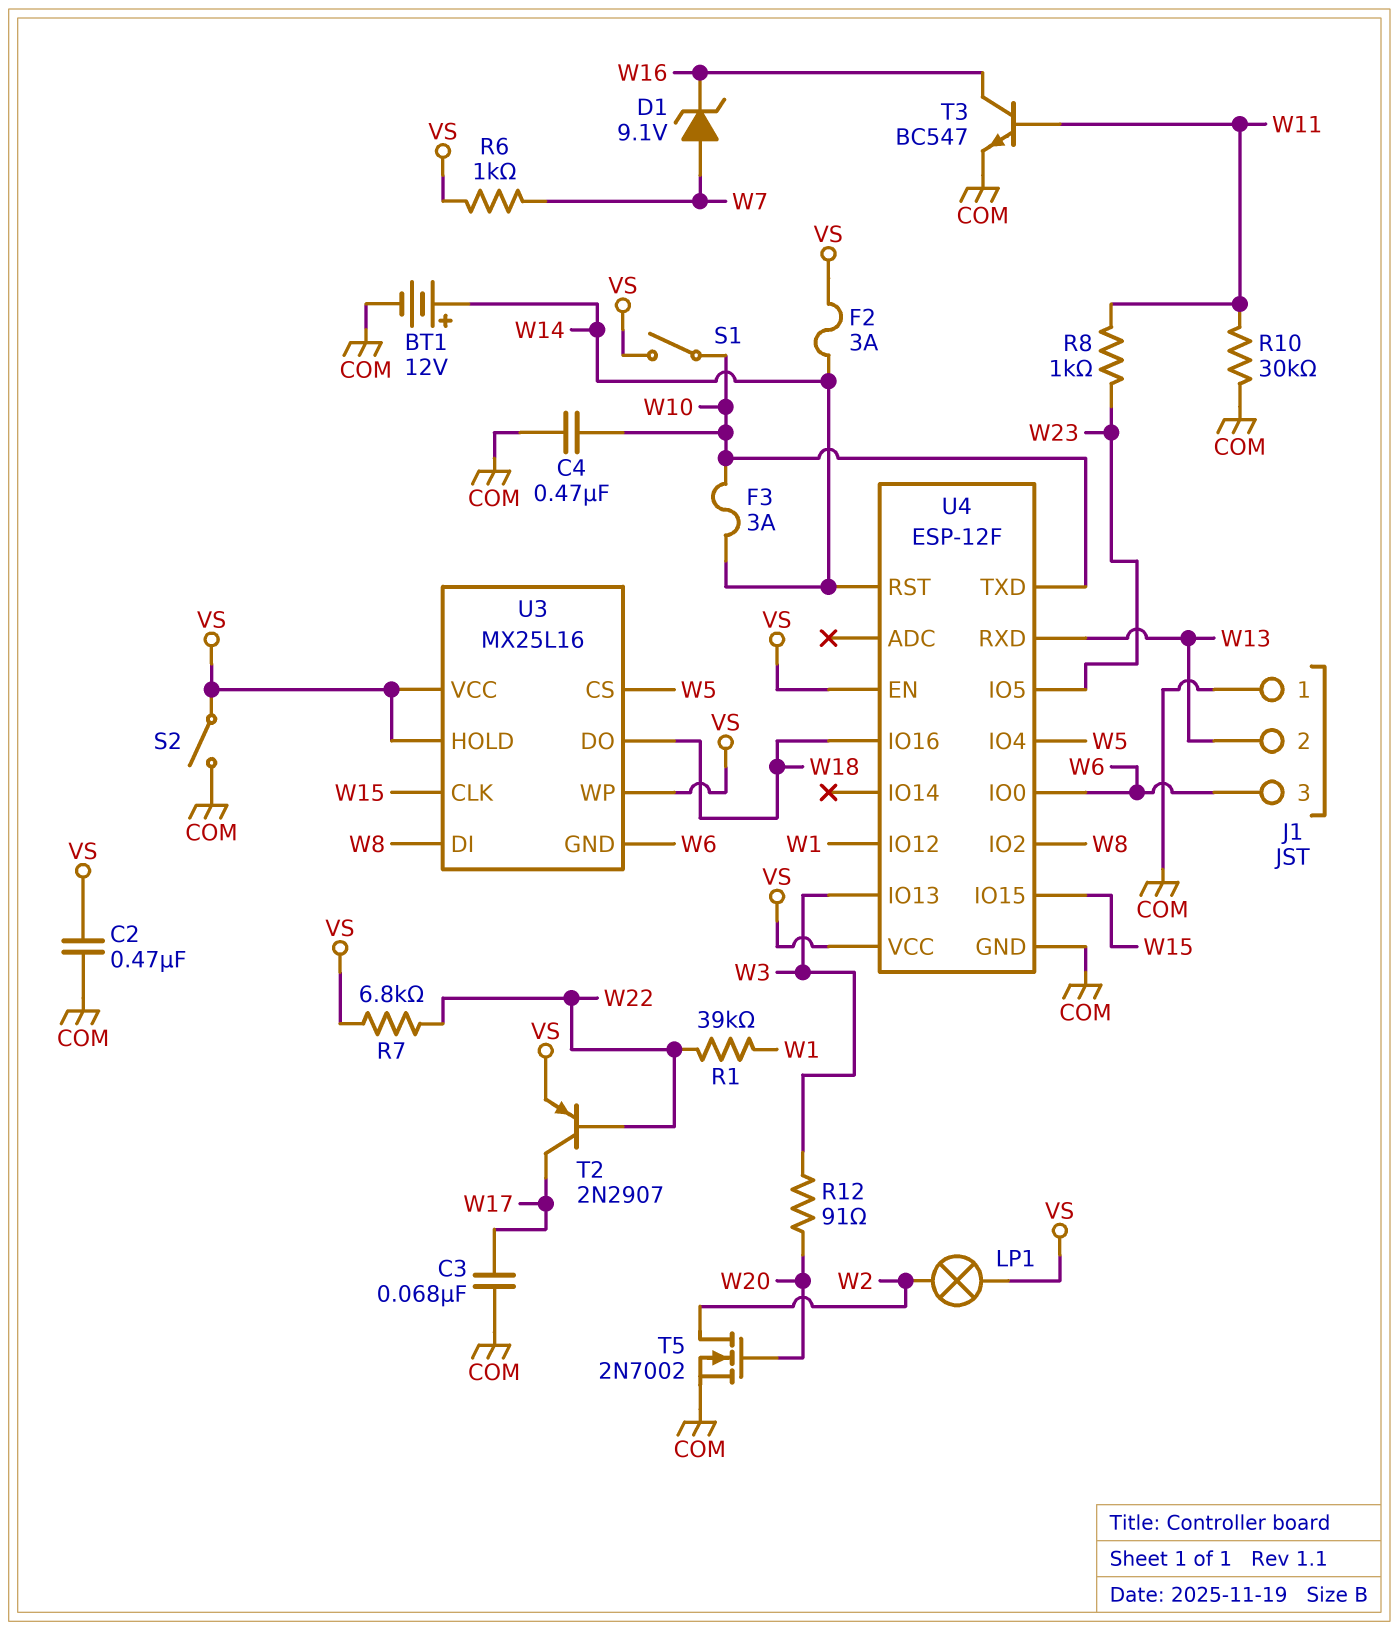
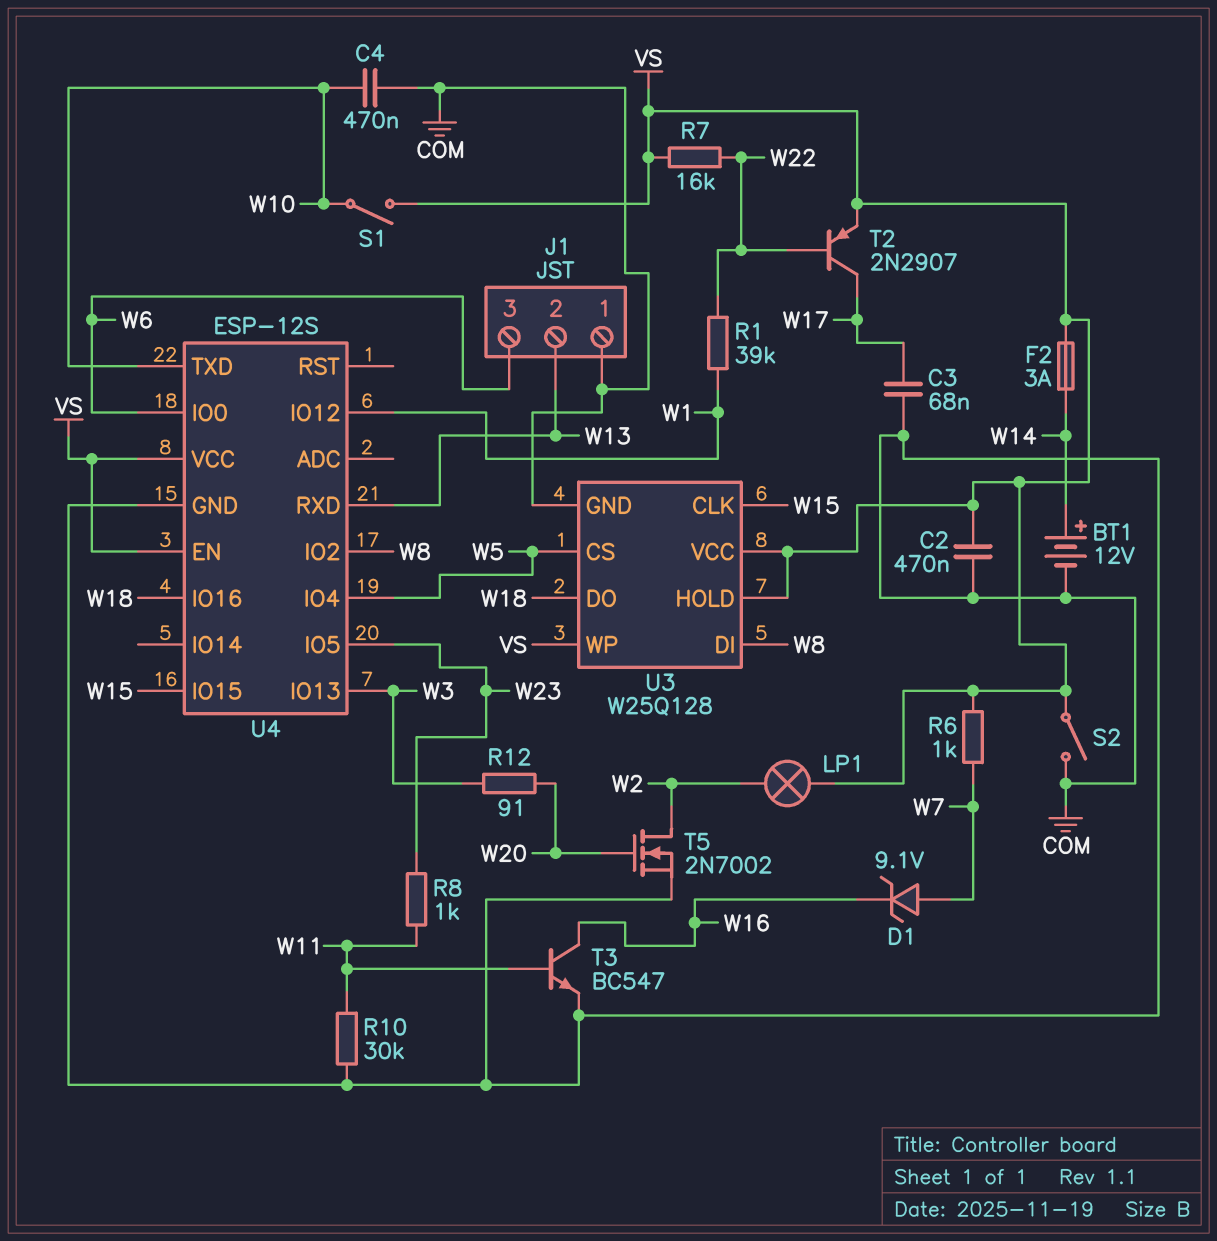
F3: 3A (W10, W14) -> none
R7: 6.8k (VS, W22) -> 16k (VS, W22)
U3: MX25L16 -> W25Q128
U3 pin GND: W6 -> COM
U4: ESP-12F -> ESP-12S
U4 pin RST: W14 -> none

